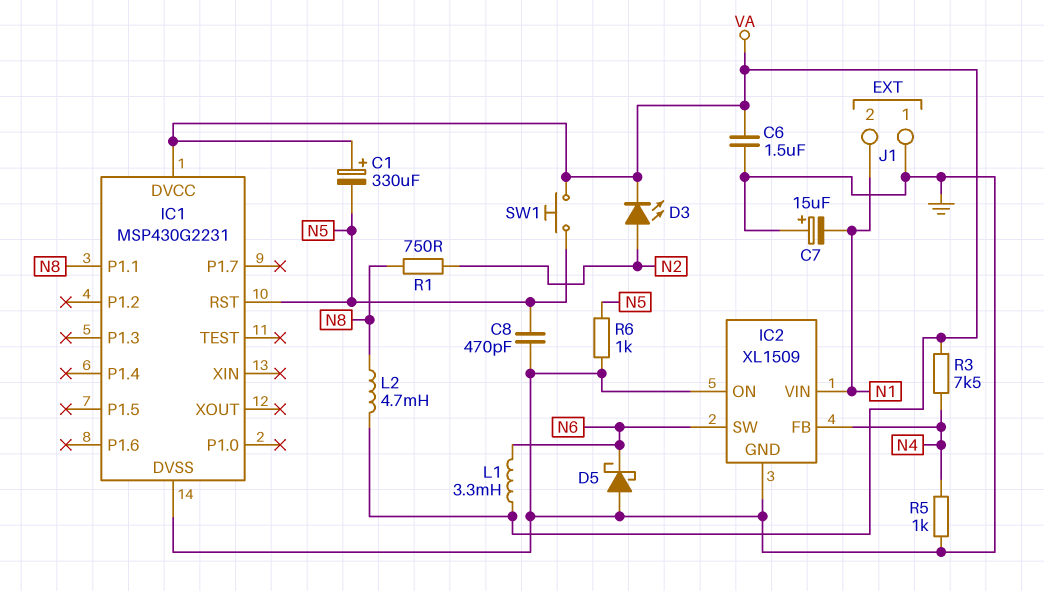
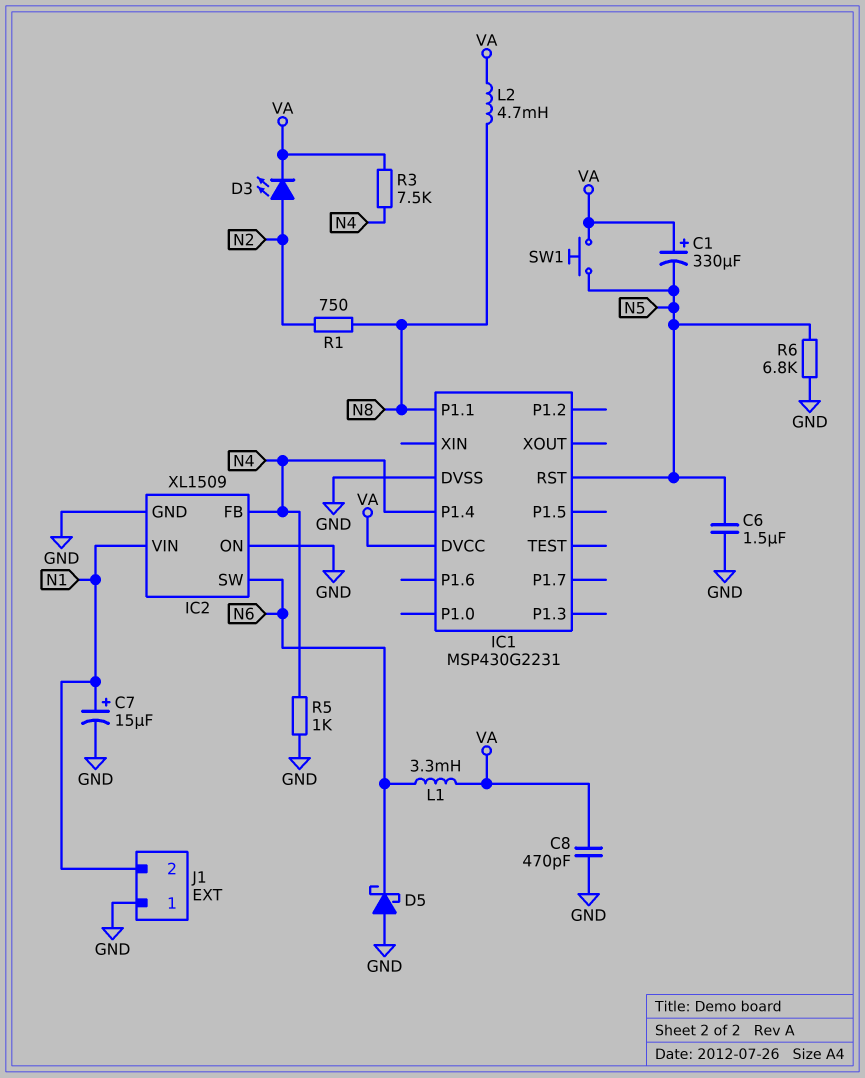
C6: 1.5uF (GND, VA) -> 1.5uF (GND, N5)
C7: 15uF (plus GND, minus N1) -> 15uF (plus N1, minus GND)
C8: 470pF (GND, N5) -> 470pF (GND, VA)
IC1 pin P1.4: none -> N4
R6: 1k (GND, N5) -> 6.8k (GND, N5)

